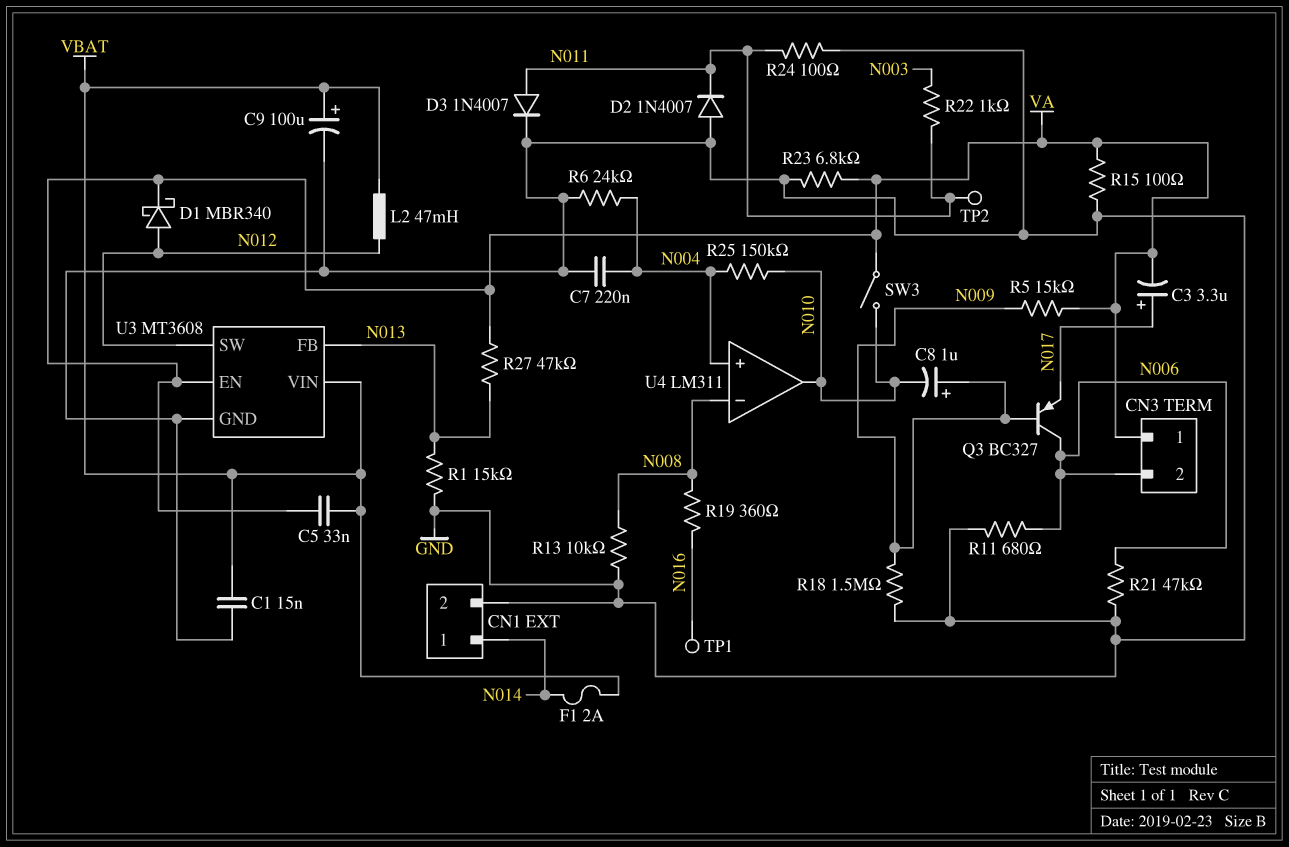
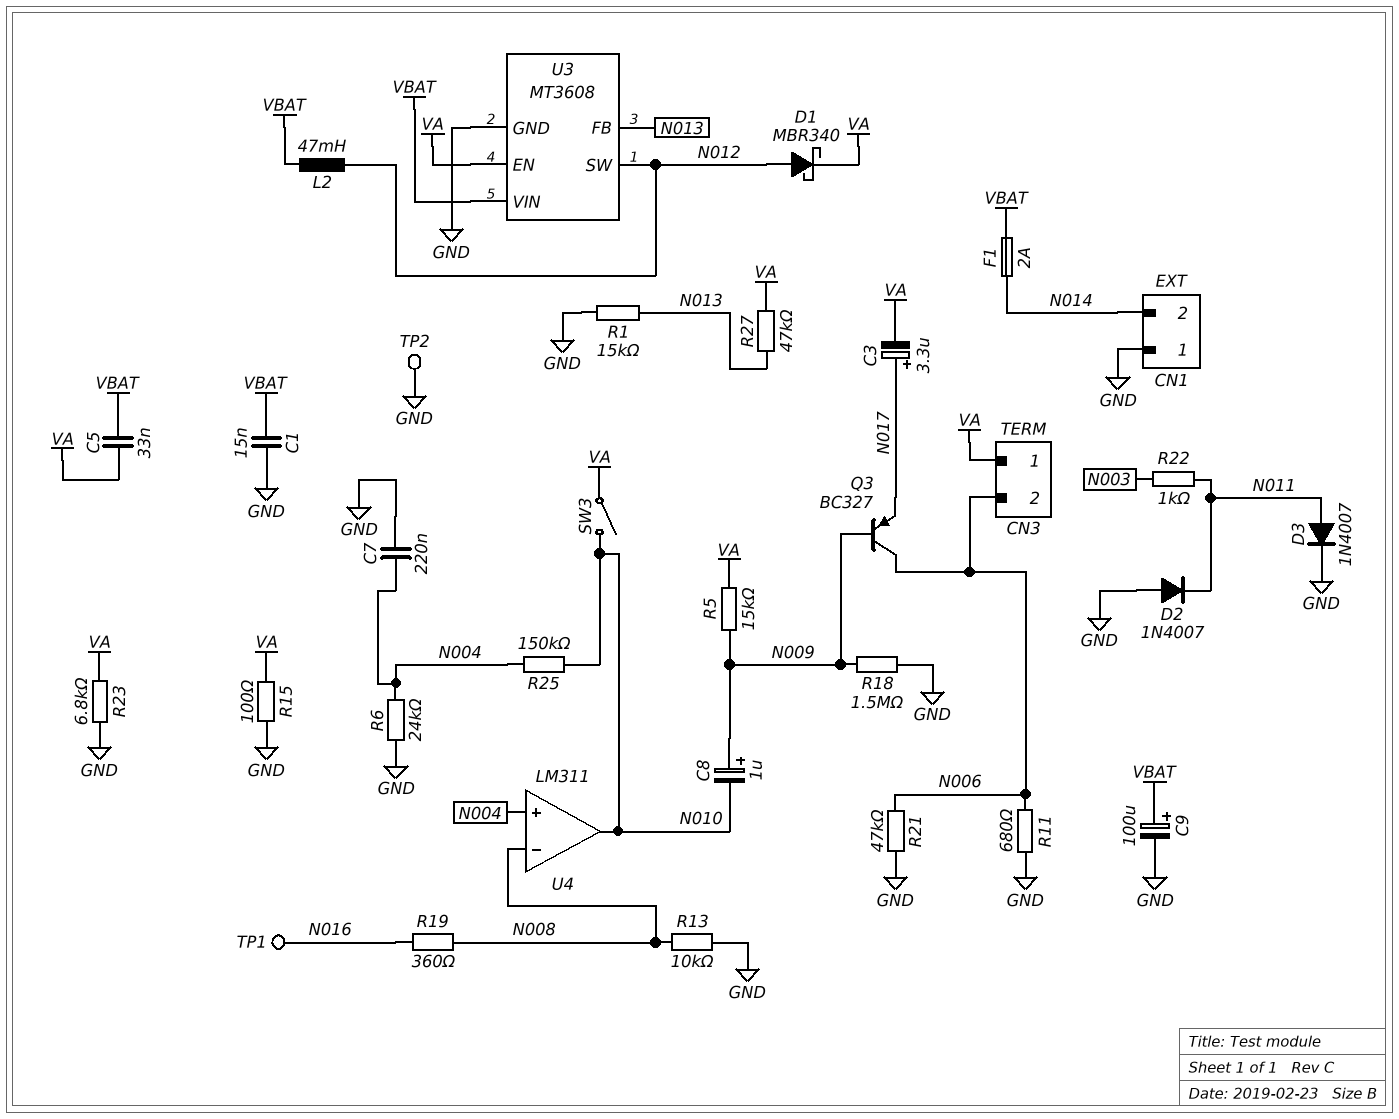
CN1 pin 1: N014 -> GND
CN1 pin 2: GND -> N014
R24: 100 (GND, N011) -> none
TP2: test point (N011) -> test point (GND)

